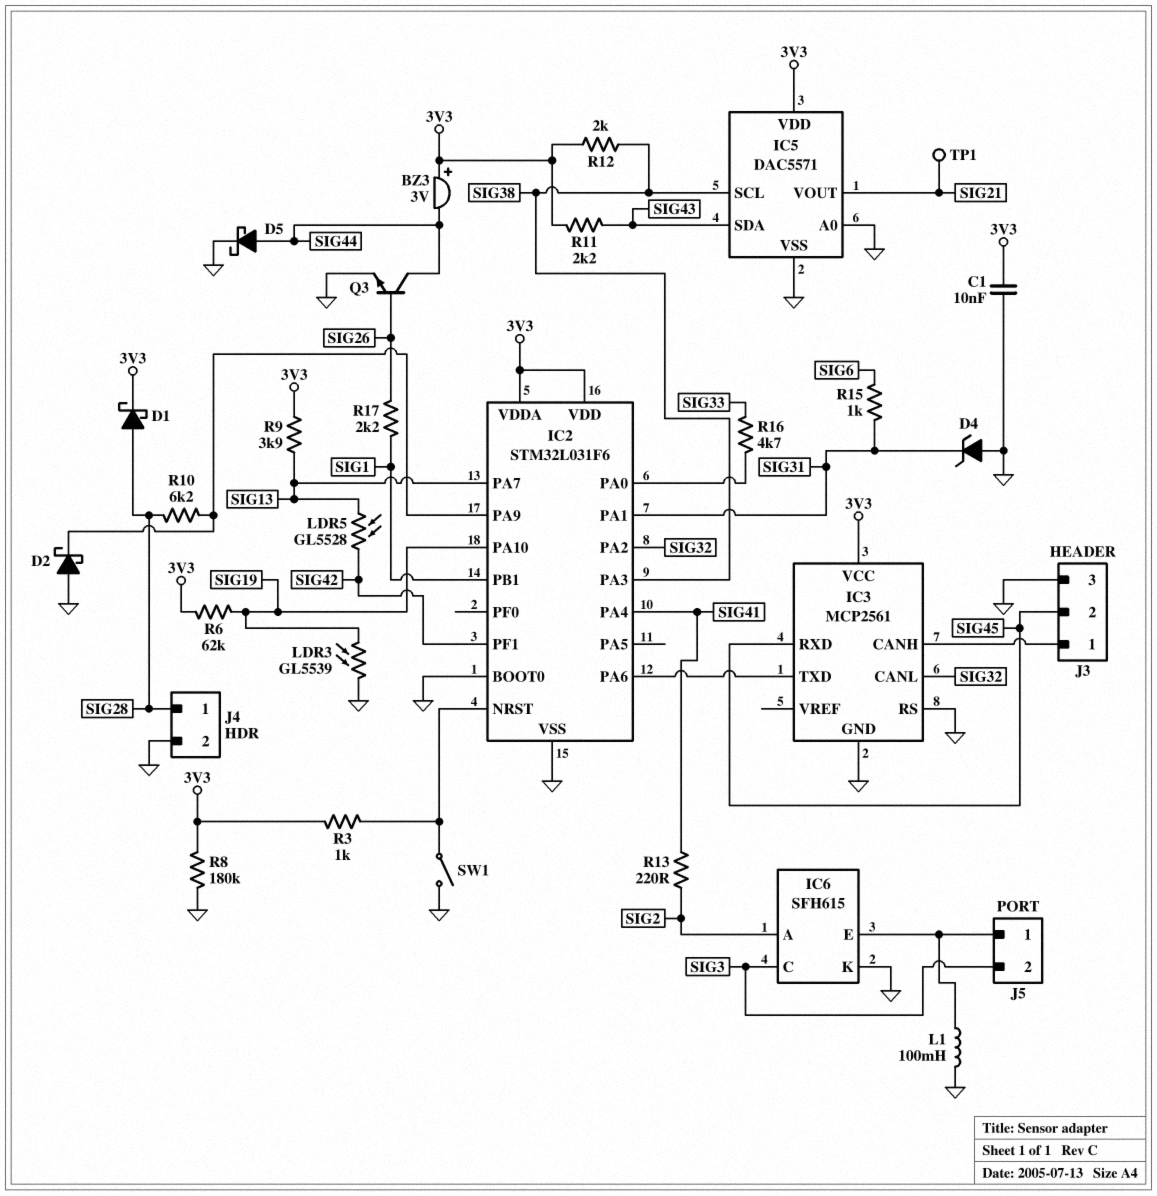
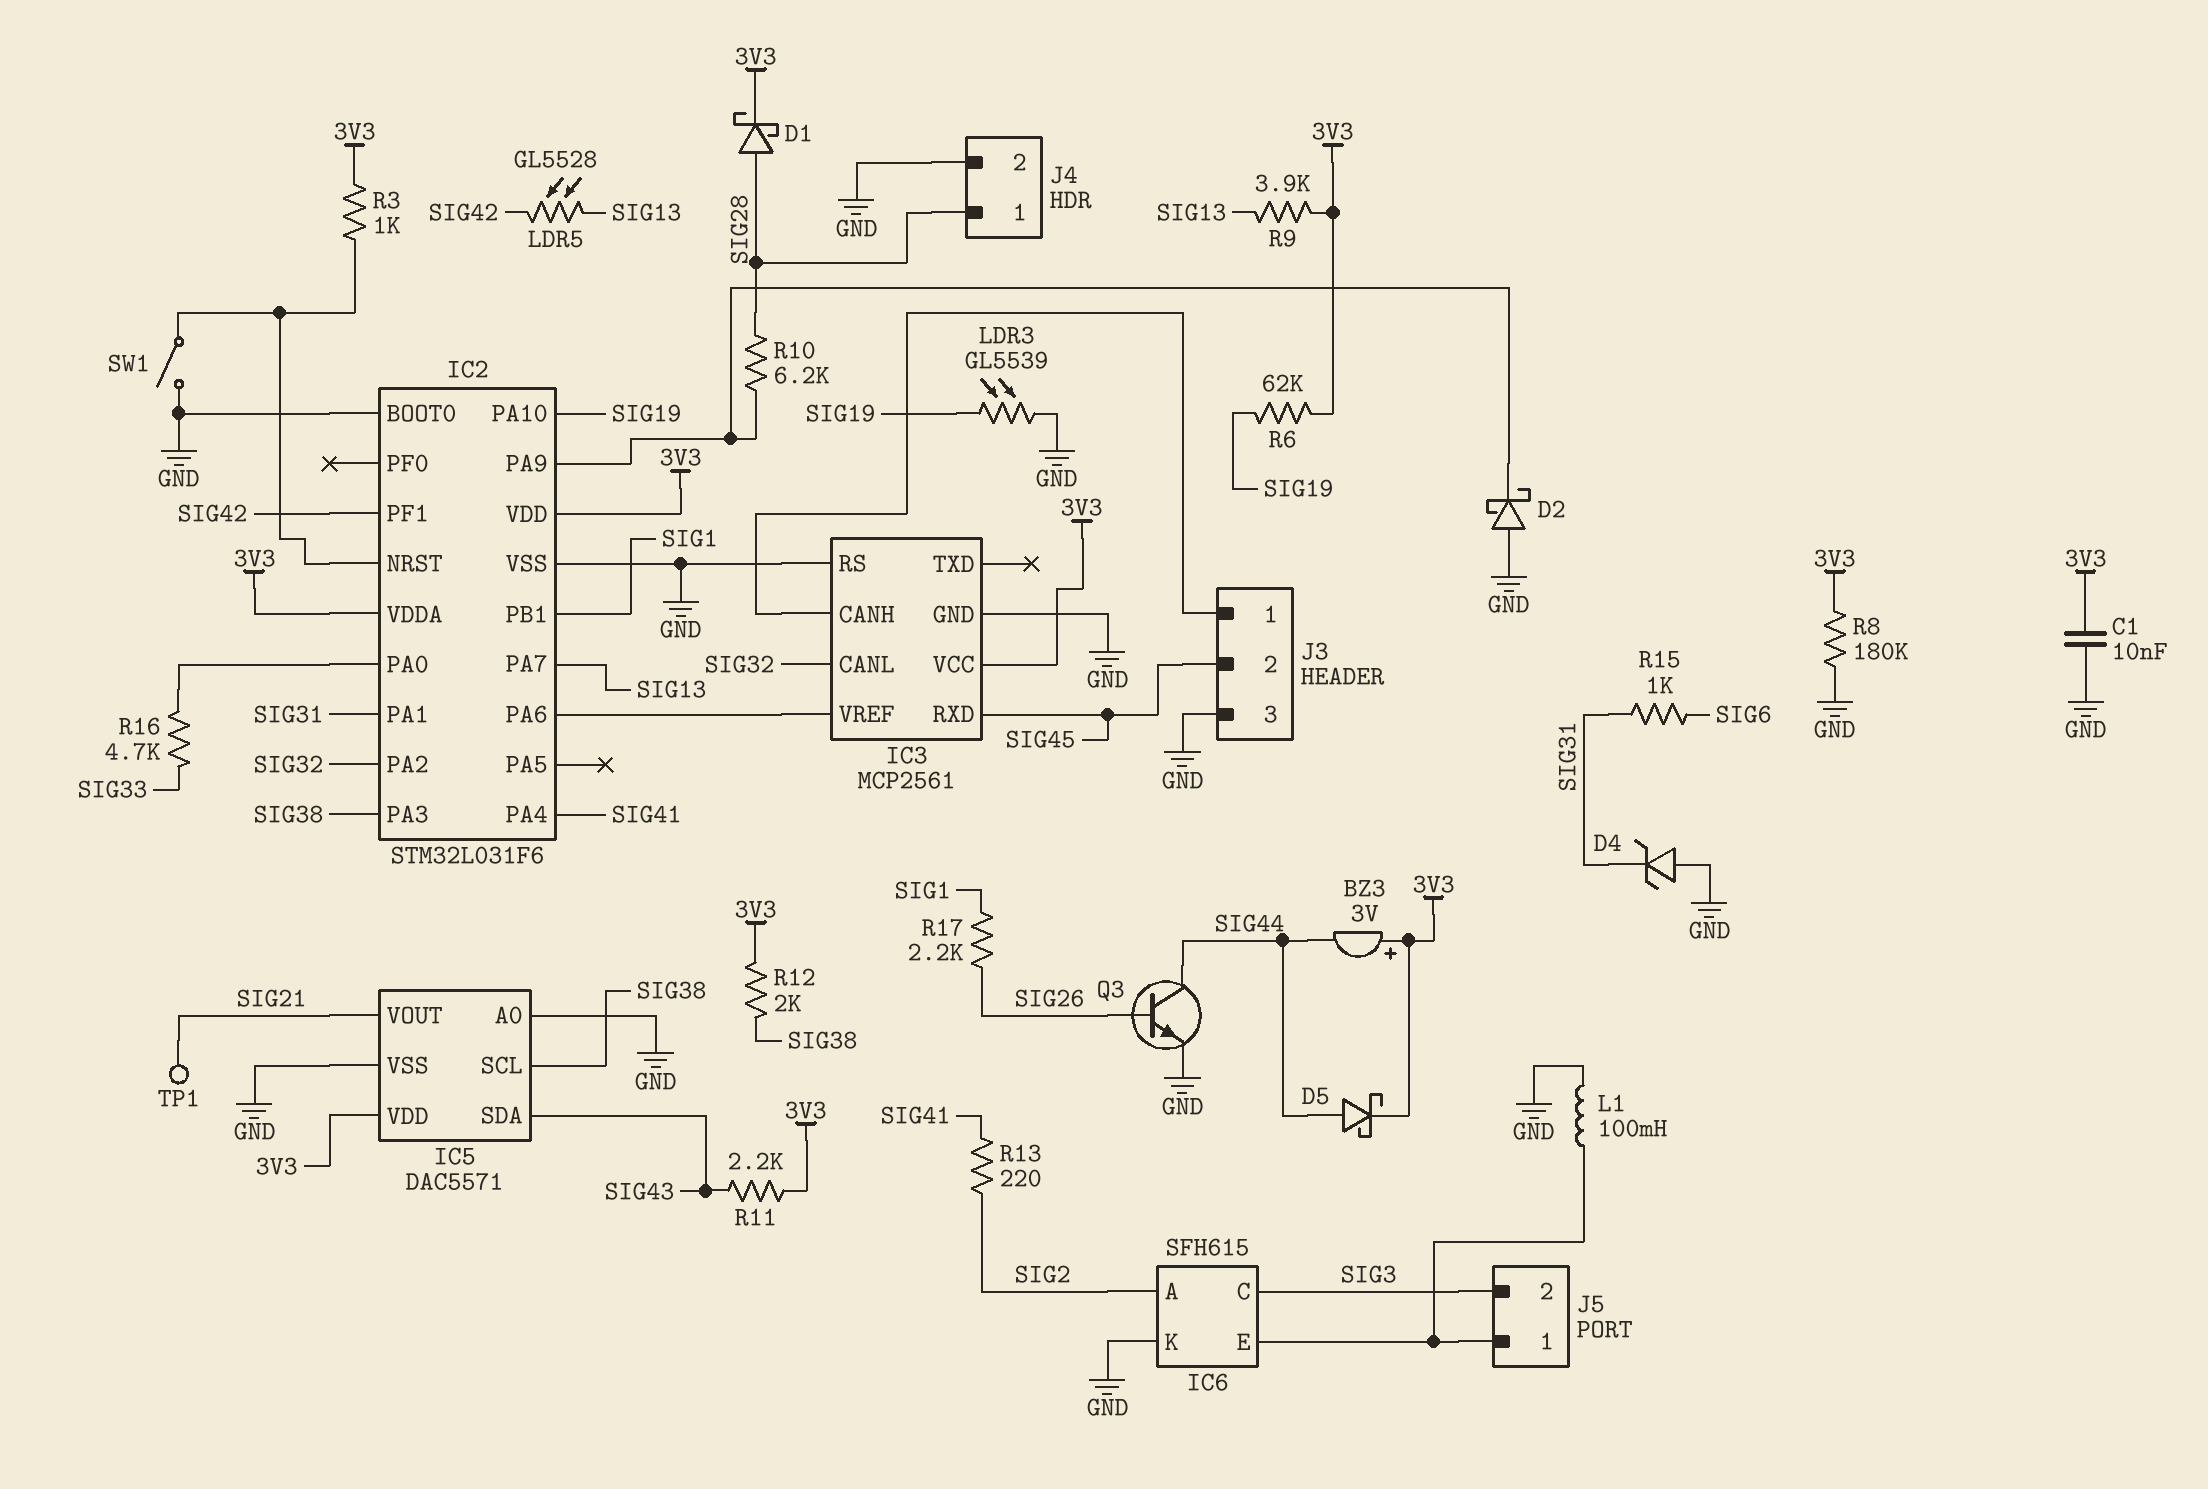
D5: schottky (A SIG44, K GND) -> schottky (A SIG44, K 3V3)
IC3 pin TXD: IC2/PA6 -> none
IC3 pin VREF: none -> IC2/PA6

